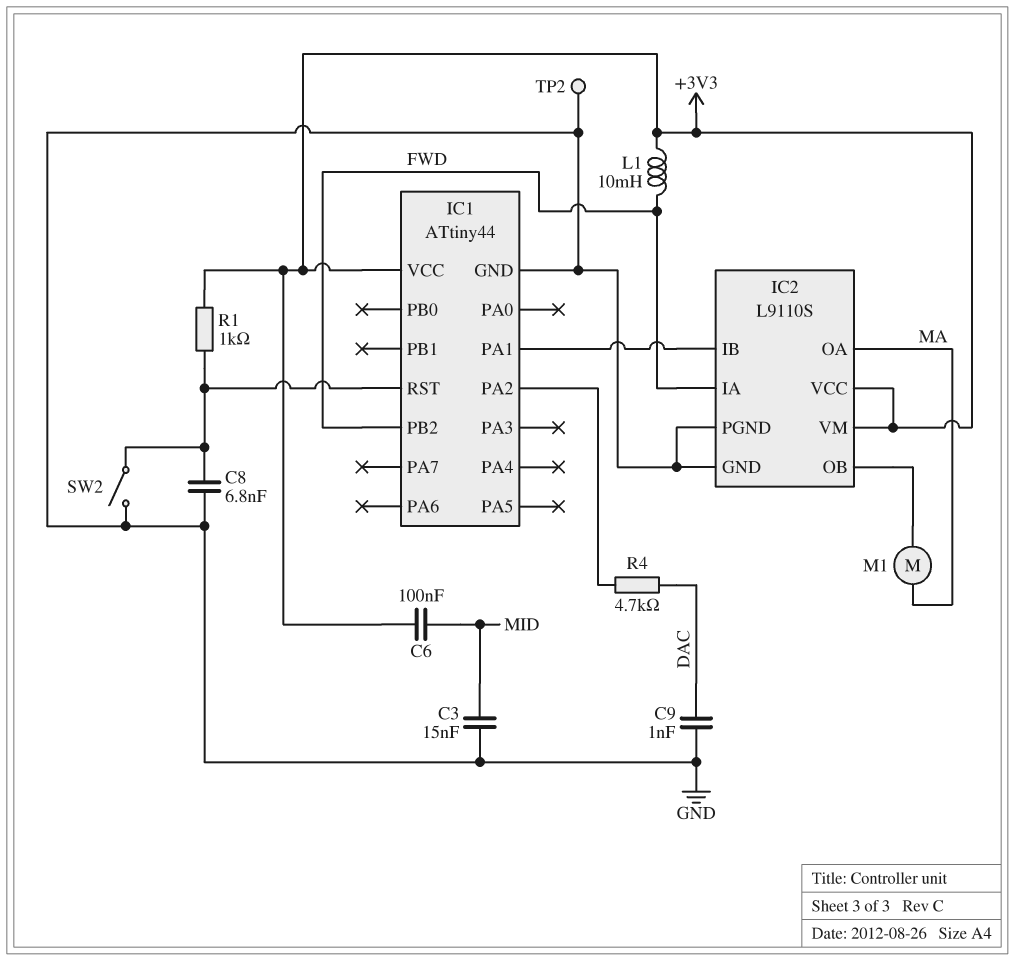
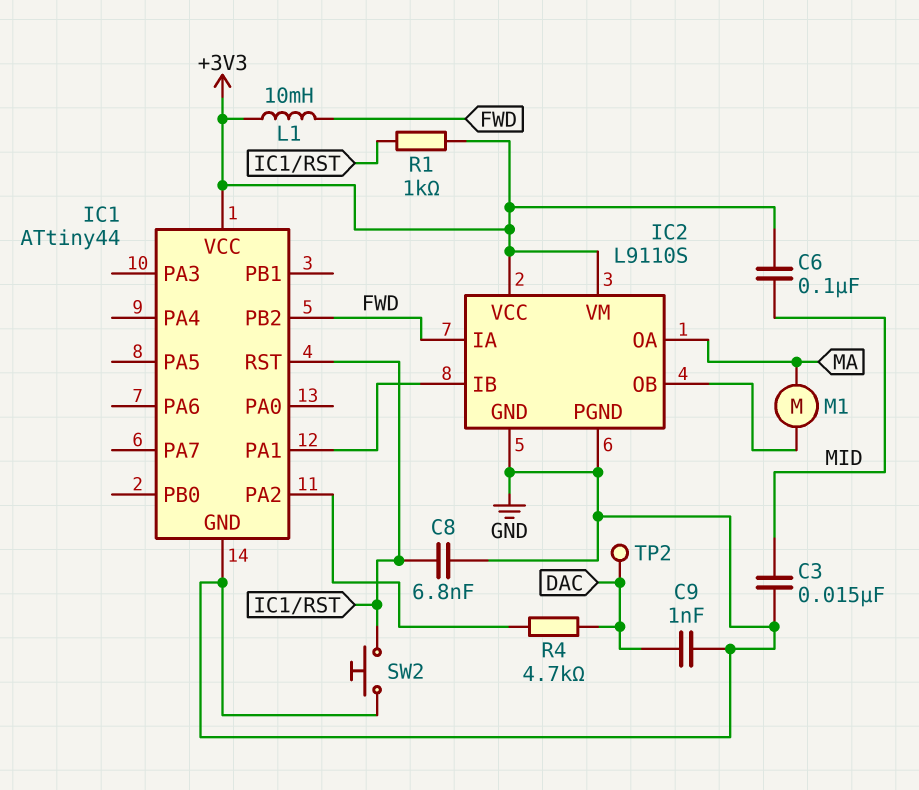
SW2: switch (GND, IC1/RST) -> button (GND, IC1/RST)
TP2: test point (GND) -> test point (DAC)

